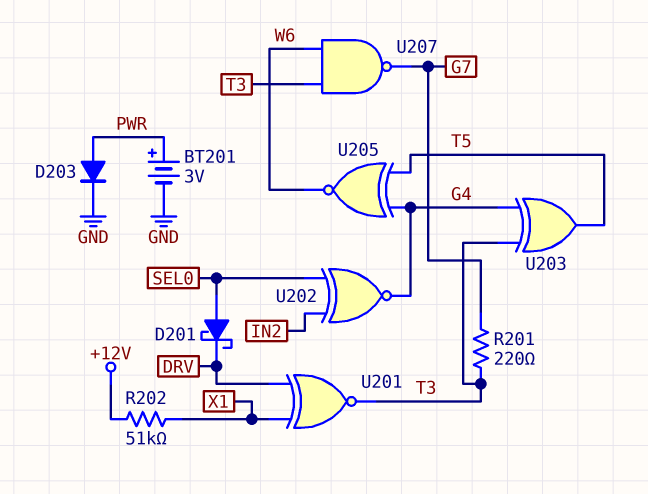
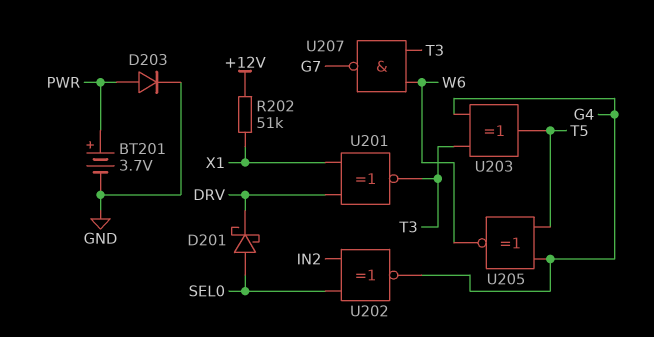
BT201: 3V (plus PWR, minus GND) -> 3.7V (plus PWR, minus GND)
R201: 220 (G7, T3) -> none

